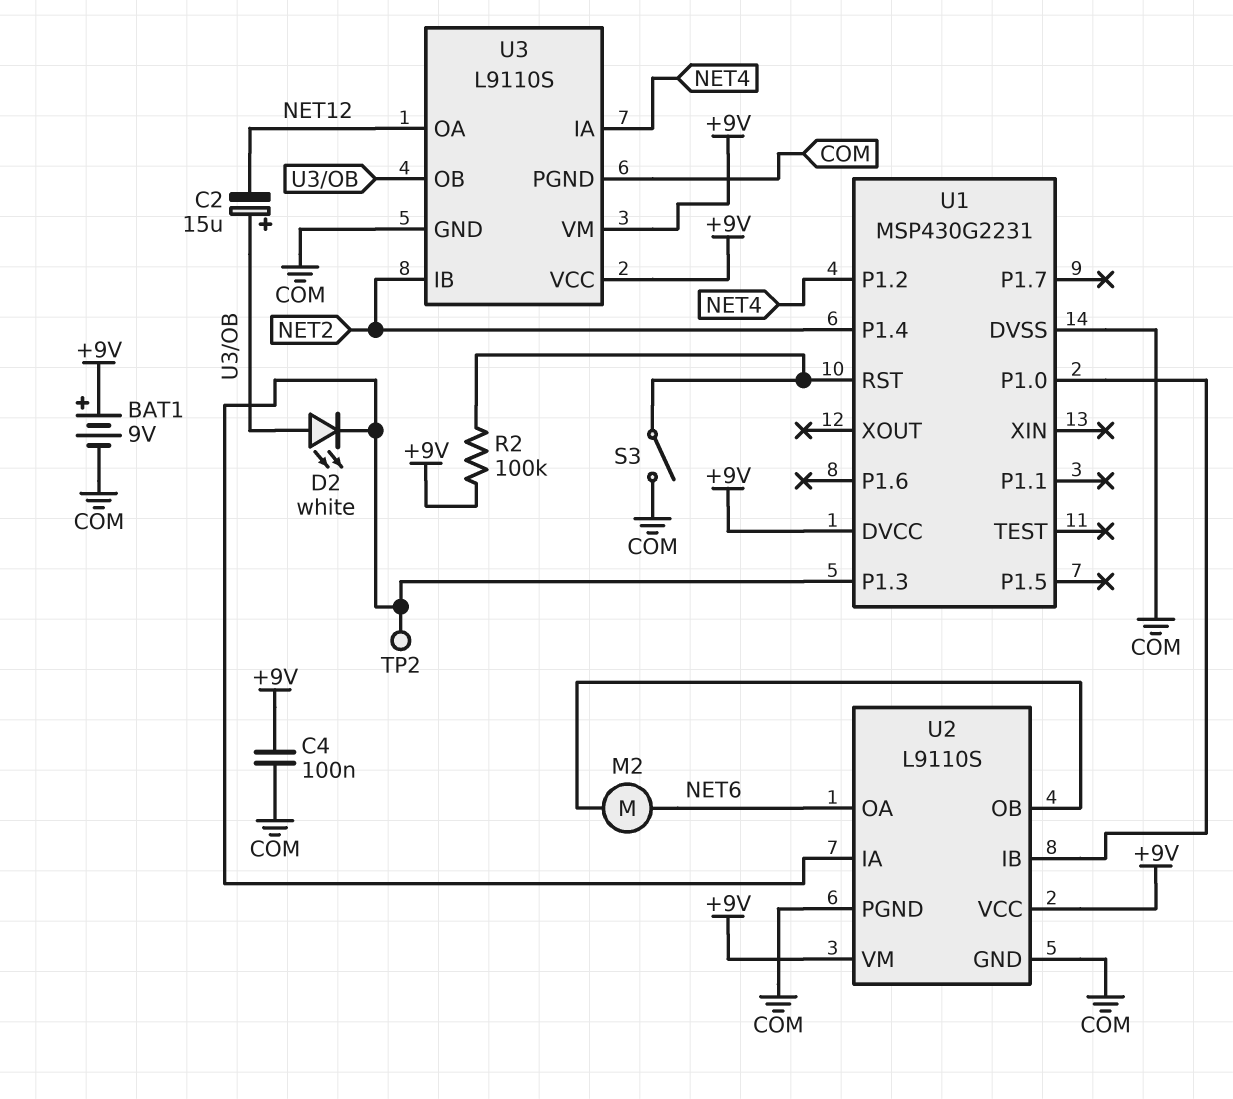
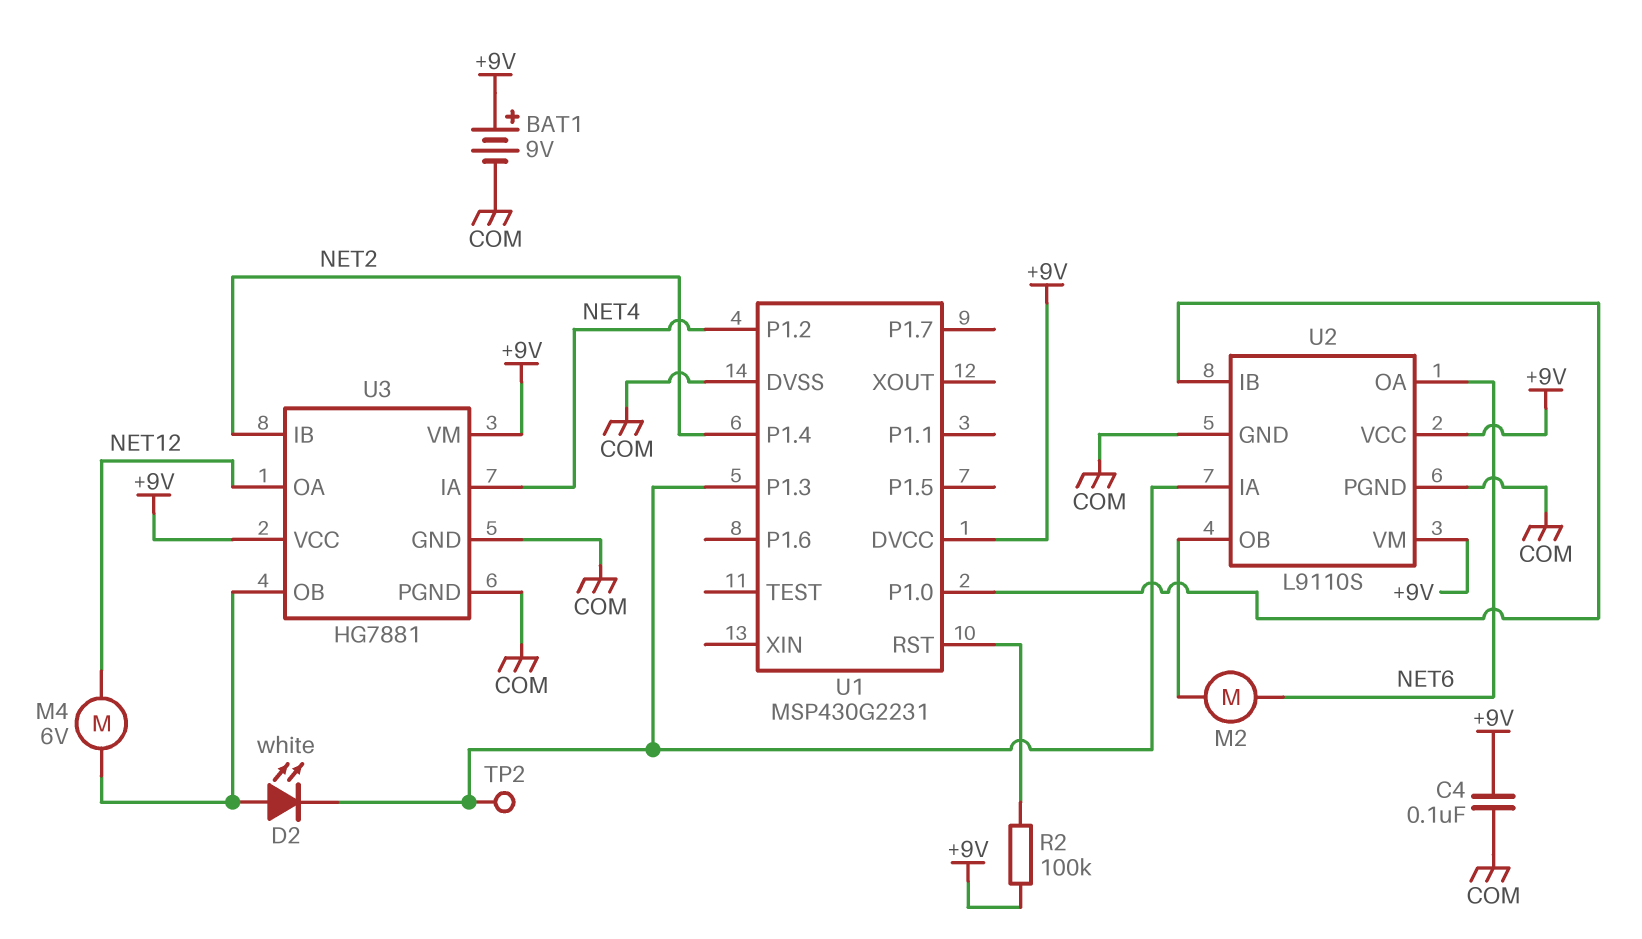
C2: 15uF (plus U3/OB, minus NET12) -> none
M4: none -> motor 6V (NET12, U3/OB)
S3: switch (COM, U1/RST) -> none
U3: L9110S -> HG7881

